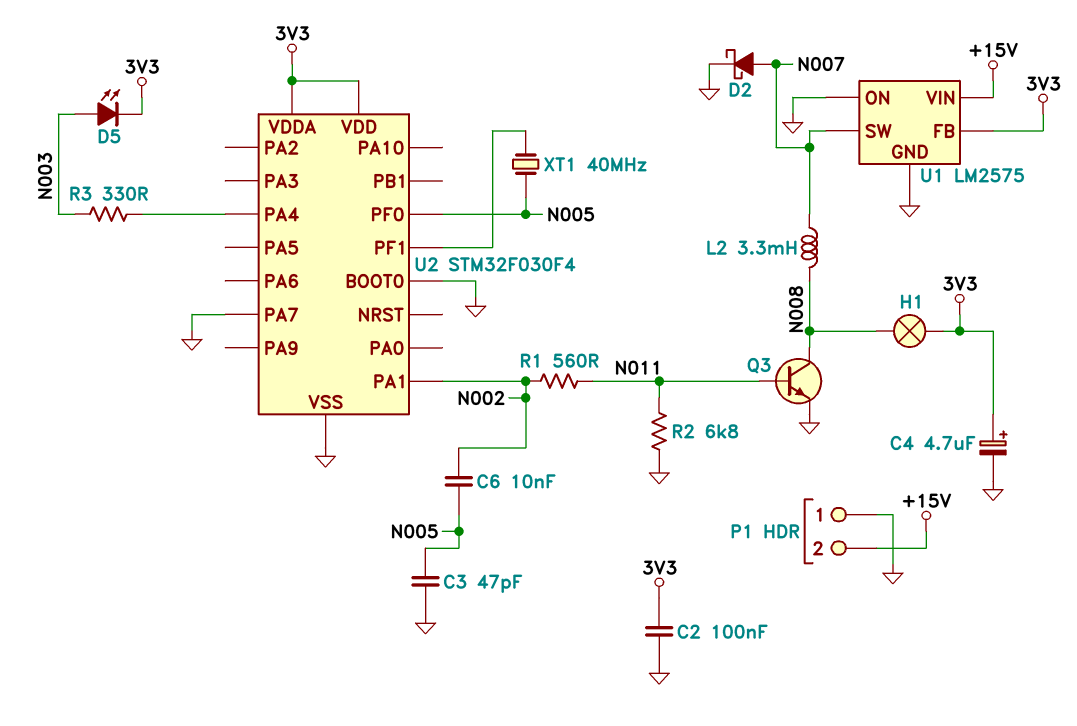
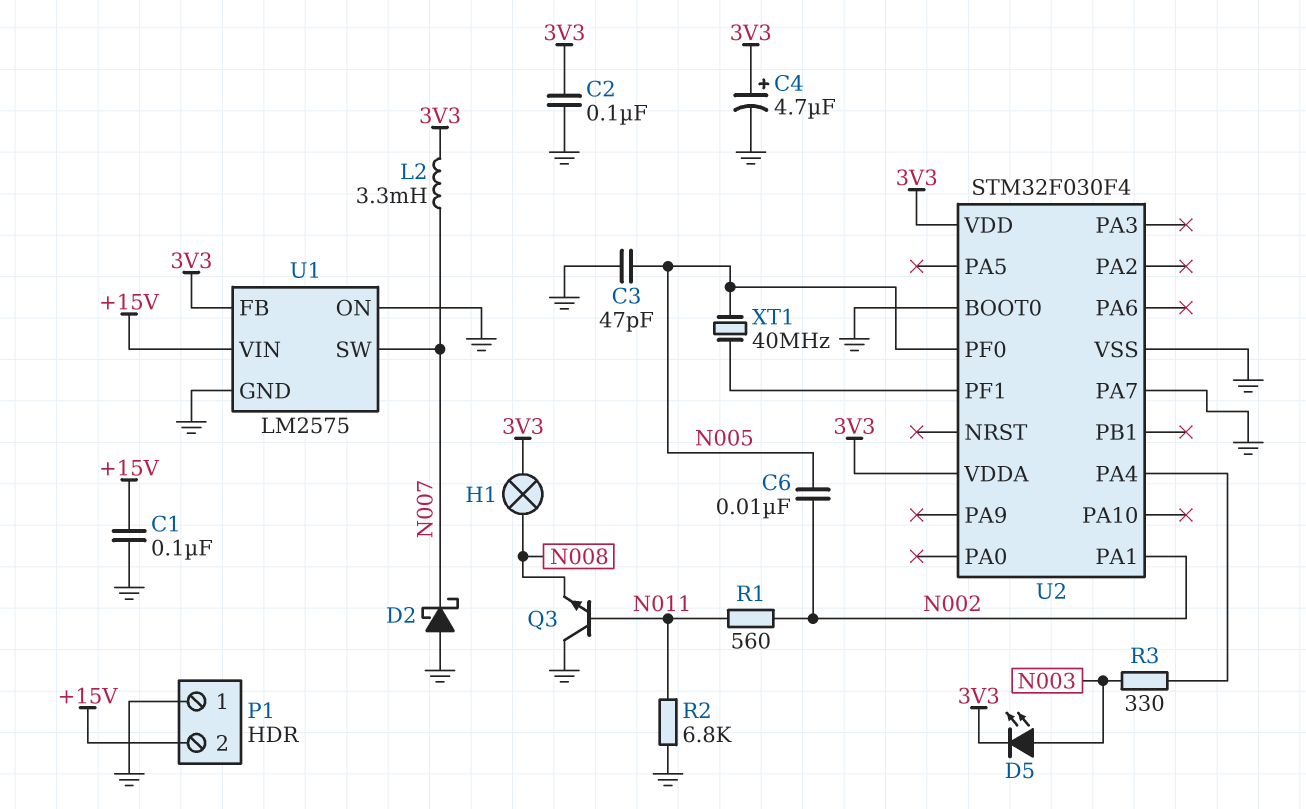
C1: none -> 100nF (+15V, GND)
D2: schottky (A N007, K GND) -> schottky (A GND, K N007)
L2: 3.3mH (N007, N008) -> 3.3mH (3V3, N007)
Q3: NPN (B N011, C N008, E GND) -> NPN (B N011, C GND, E N008)

